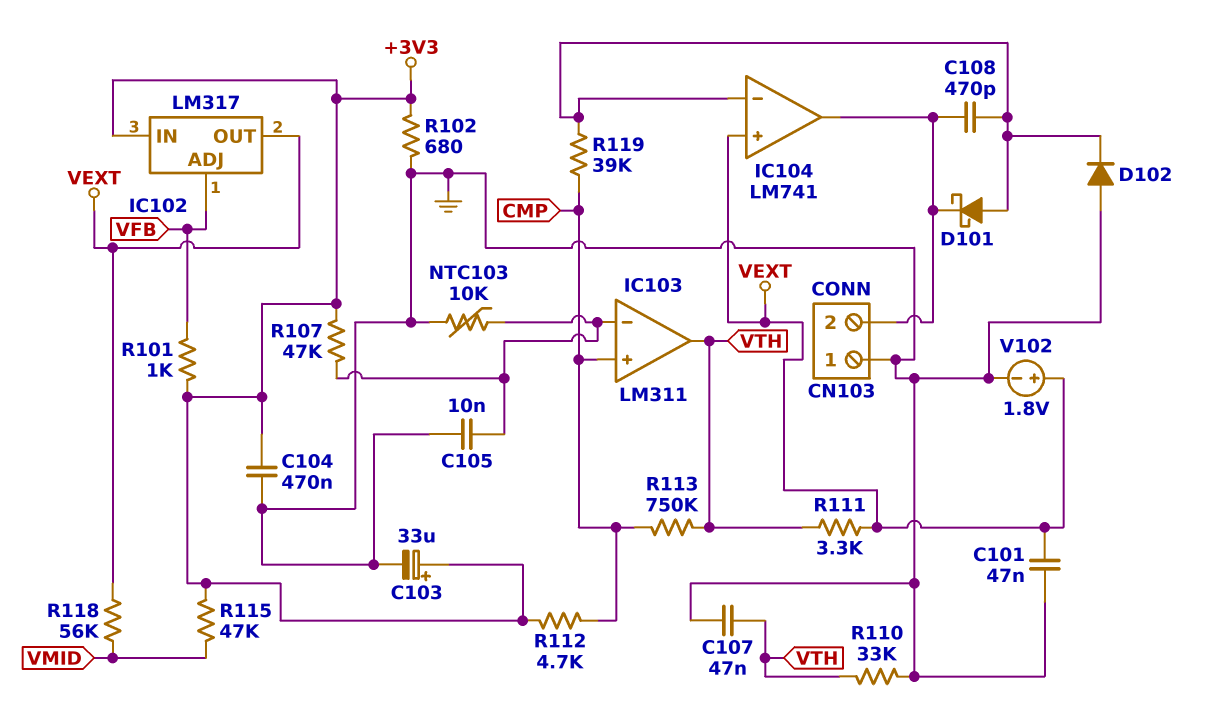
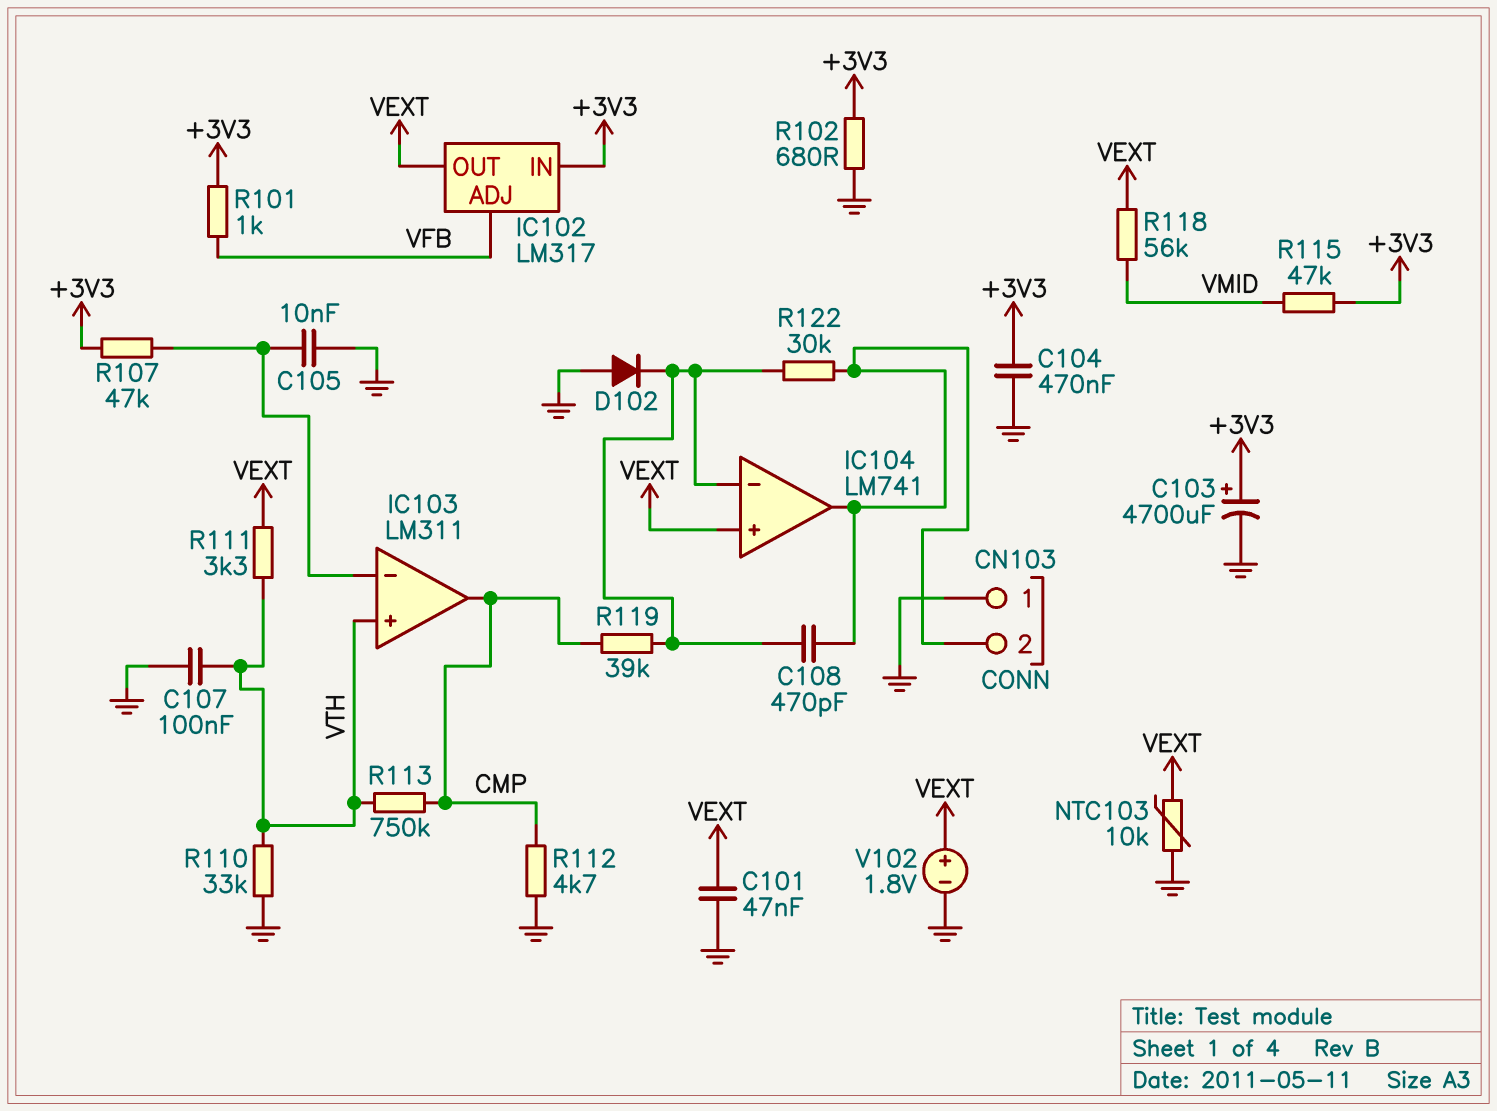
C103: 33uF (plus +3V3, minus GND) -> 4700uF (plus +3V3, minus GND)
C107: 47nF (GND, VTH) -> 100nF (GND, VTH)
D101: schottky (A IC104/in-, K CN103/2) -> none
IC103 pin in+: CMP -> VTH
IC103 pin out: VTH -> CMP
NTC103: 10k (GND, IC103/in-) -> 10k (GND, VEXT)
R112: 4.7k (+3V3, CMP) -> 4.7k (CMP, GND)
R122: none -> 30k (CN103/2, IC104/in-)

